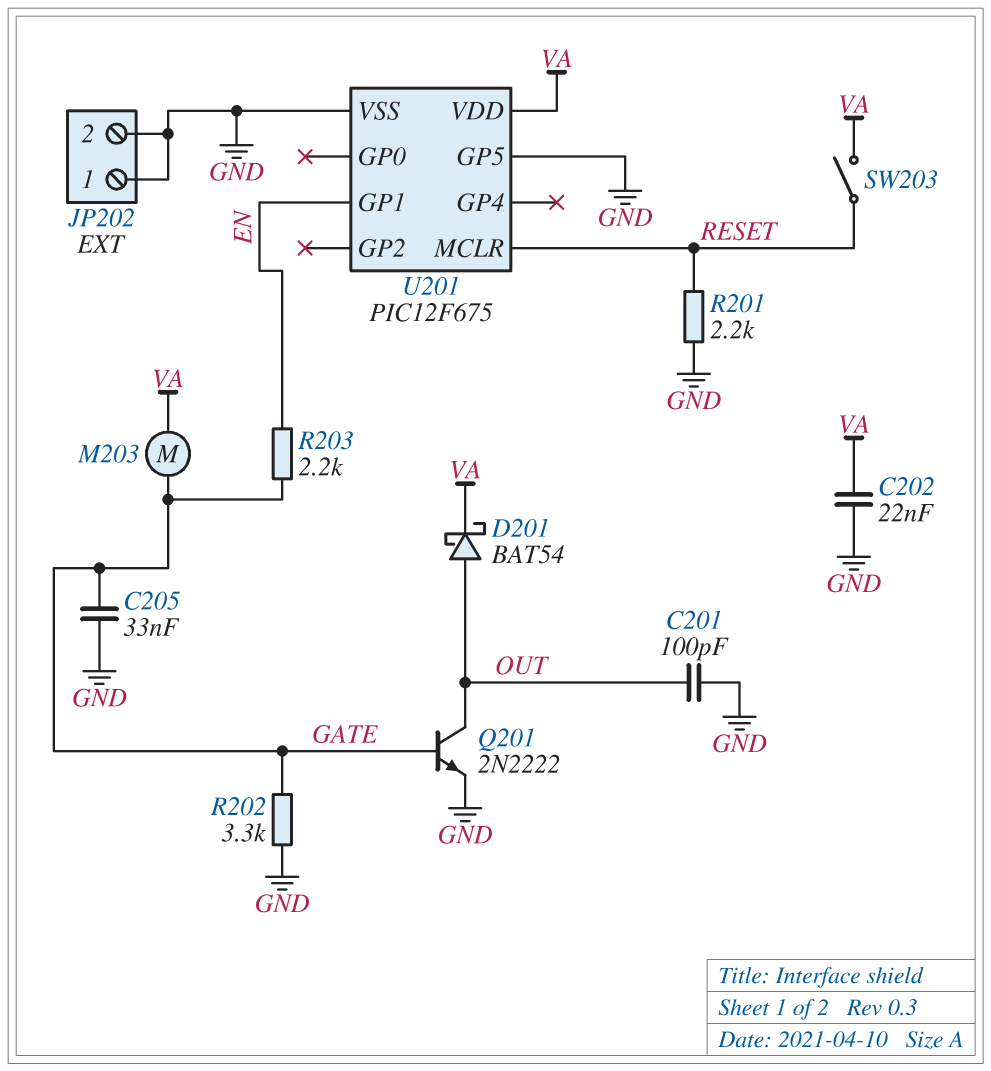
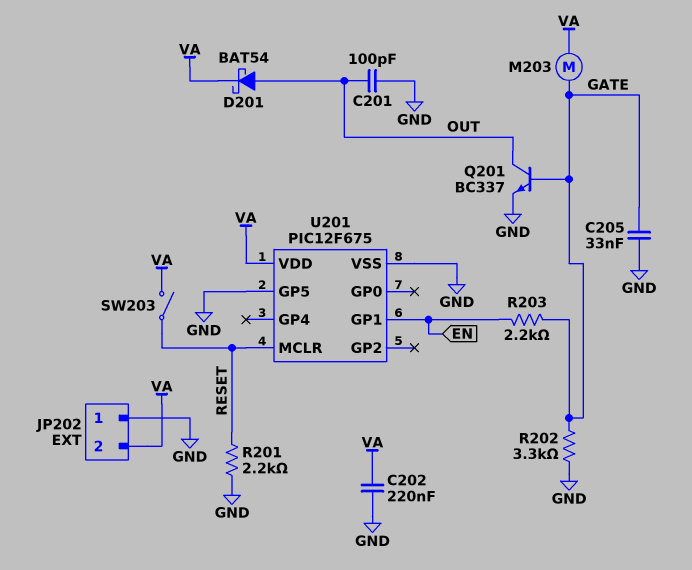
C202: 22nF (GND, VA) -> 220nF (GND, VA)
JP202 pin 2: GND -> VA
Q201: NPN 2N2222 (B GATE, C OUT, E GND) -> NPN BC337 (B GATE, C OUT, E GND)

